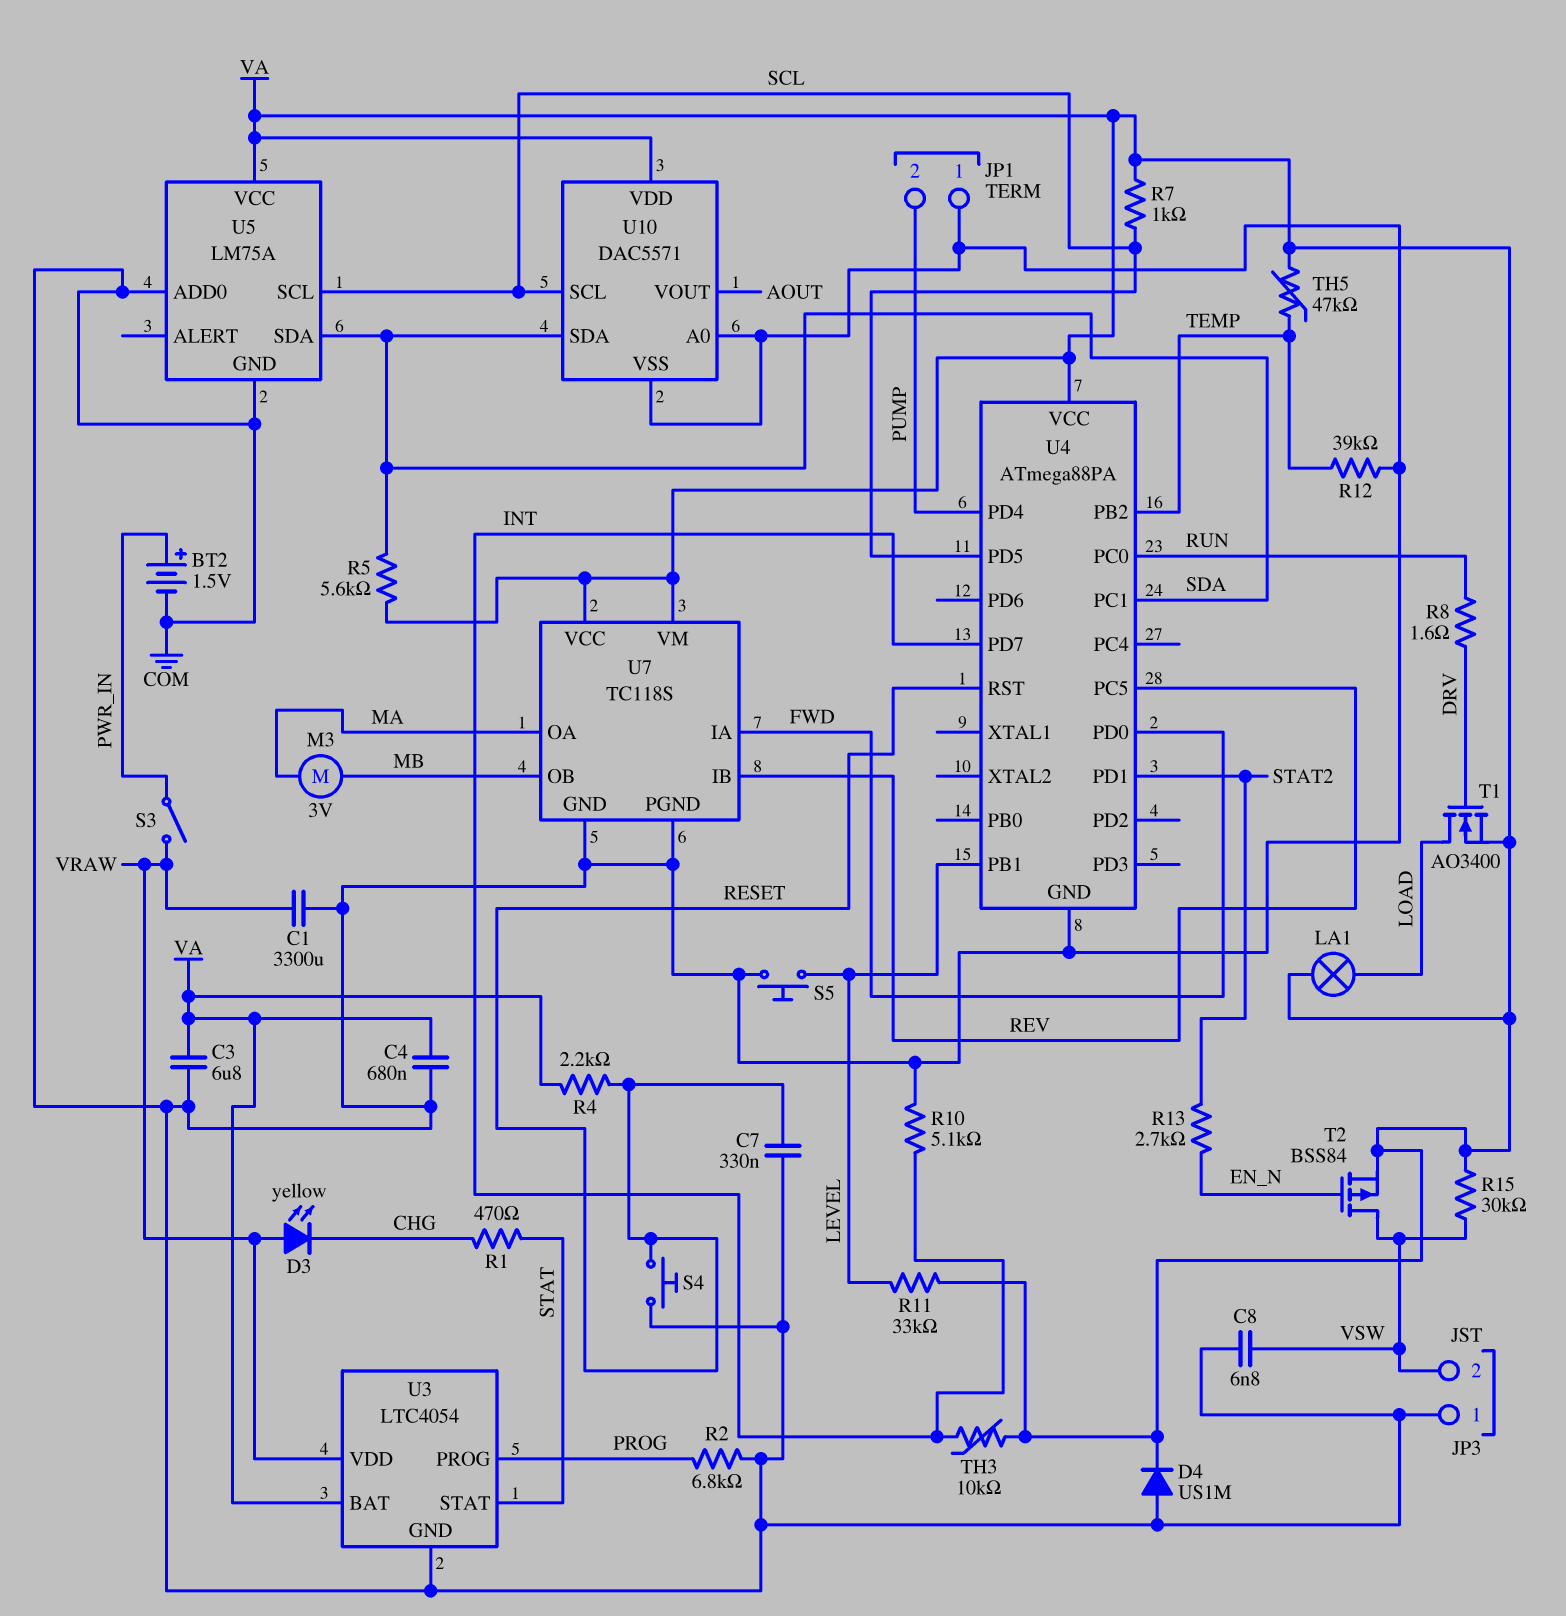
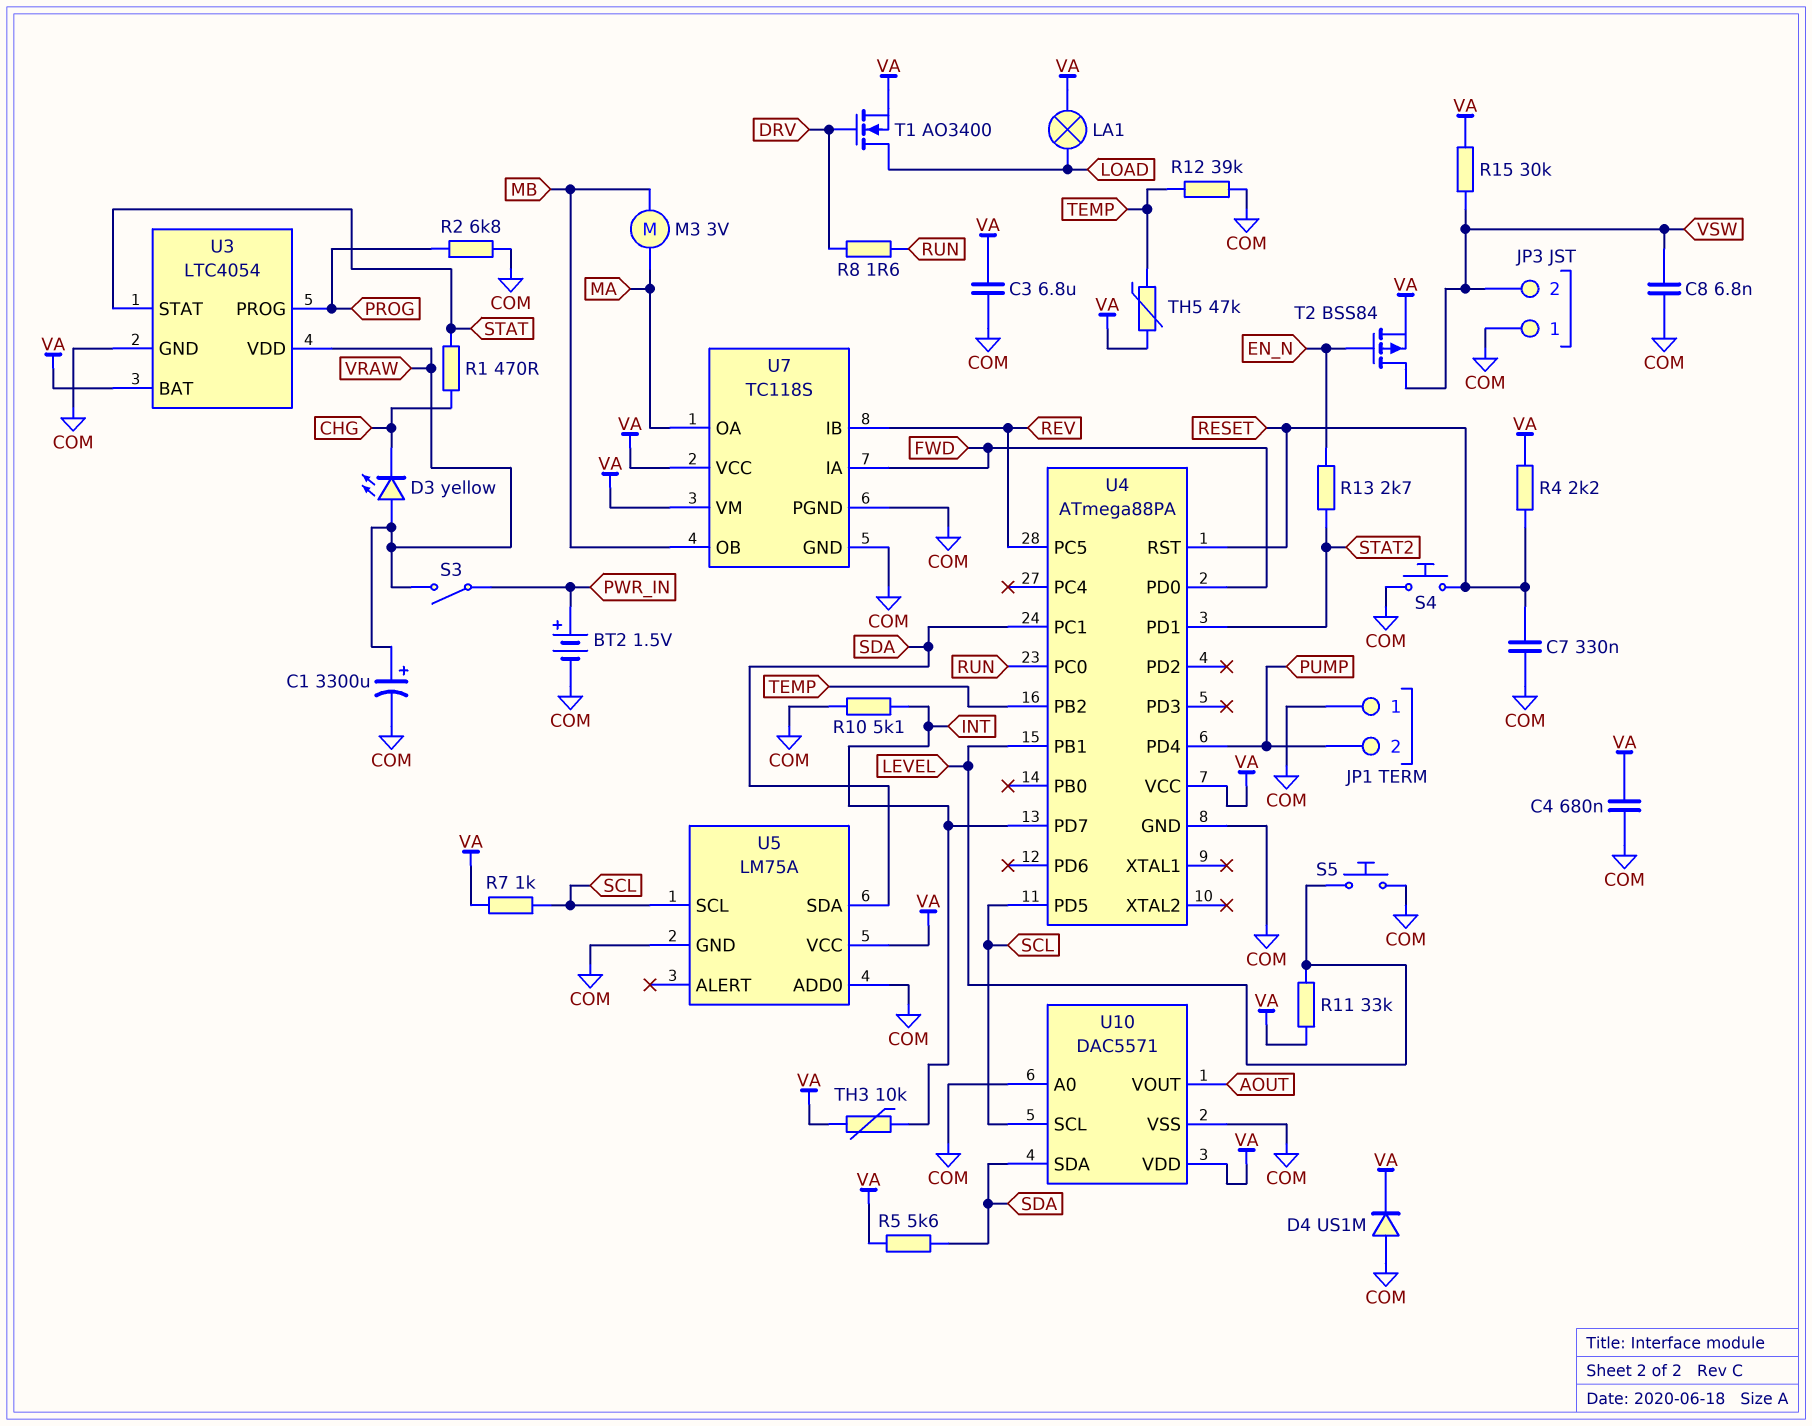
C1: 3300uF (COM, VRAW) -> 3300uF (plus VRAW, minus COM)

